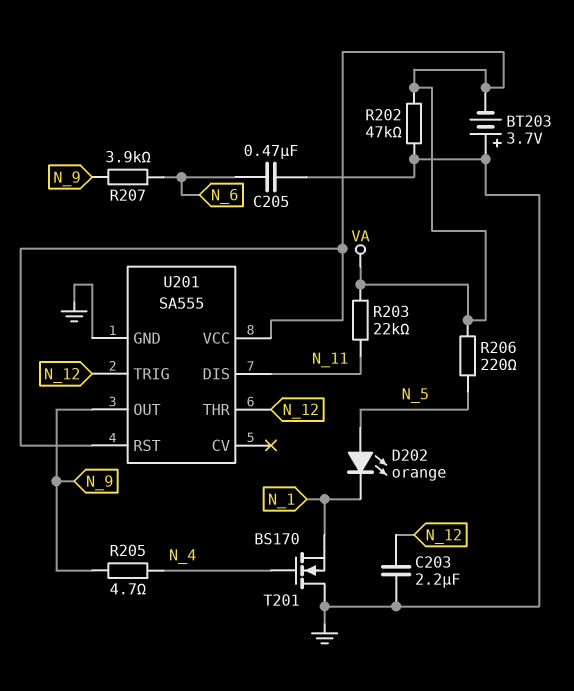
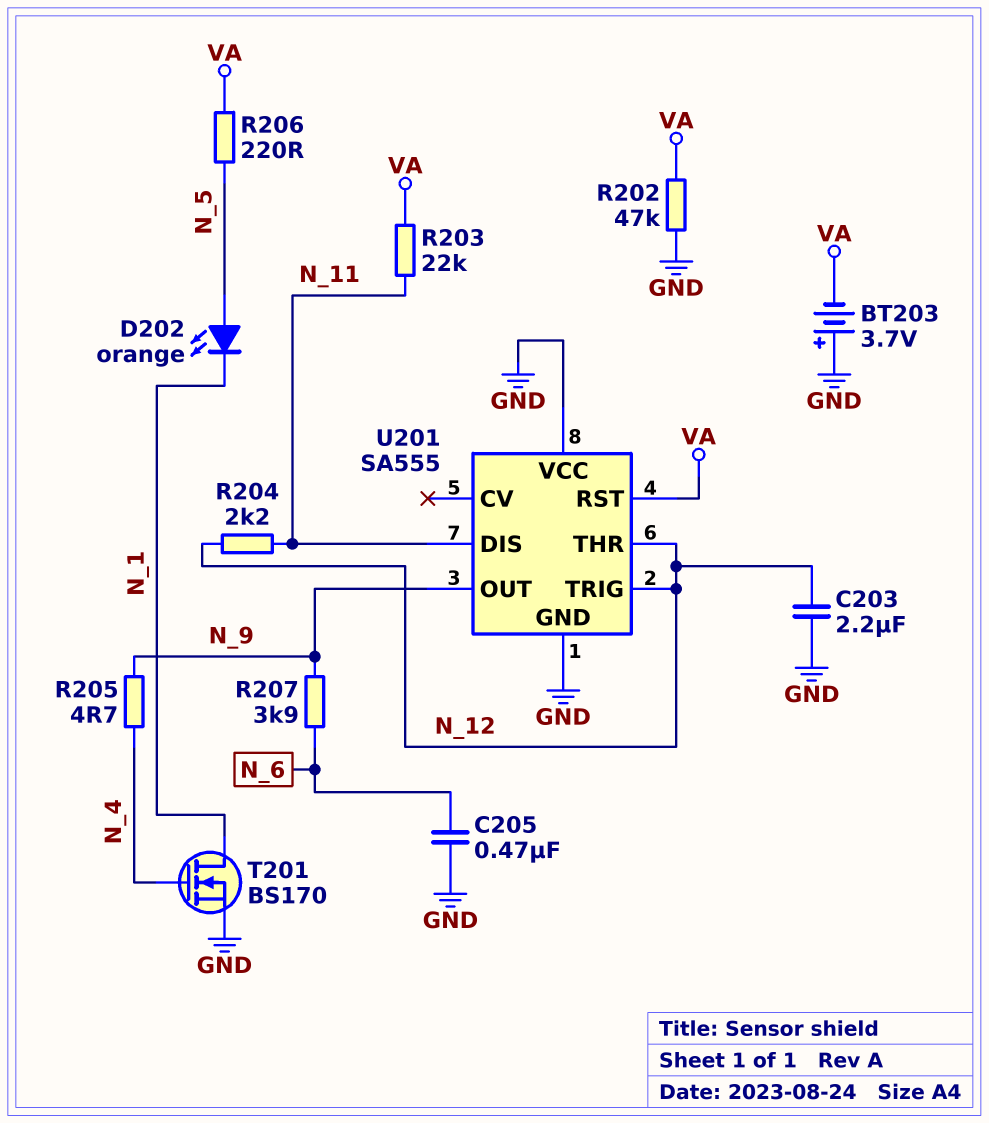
R204: none -> 2.2k (N_11, N_12)
T201: NMOS BS170 (G N_4, D GND, S N_1) -> NMOS BS170 (G N_4, D N_1, S GND)
U201 pin VCC: VA -> GND

